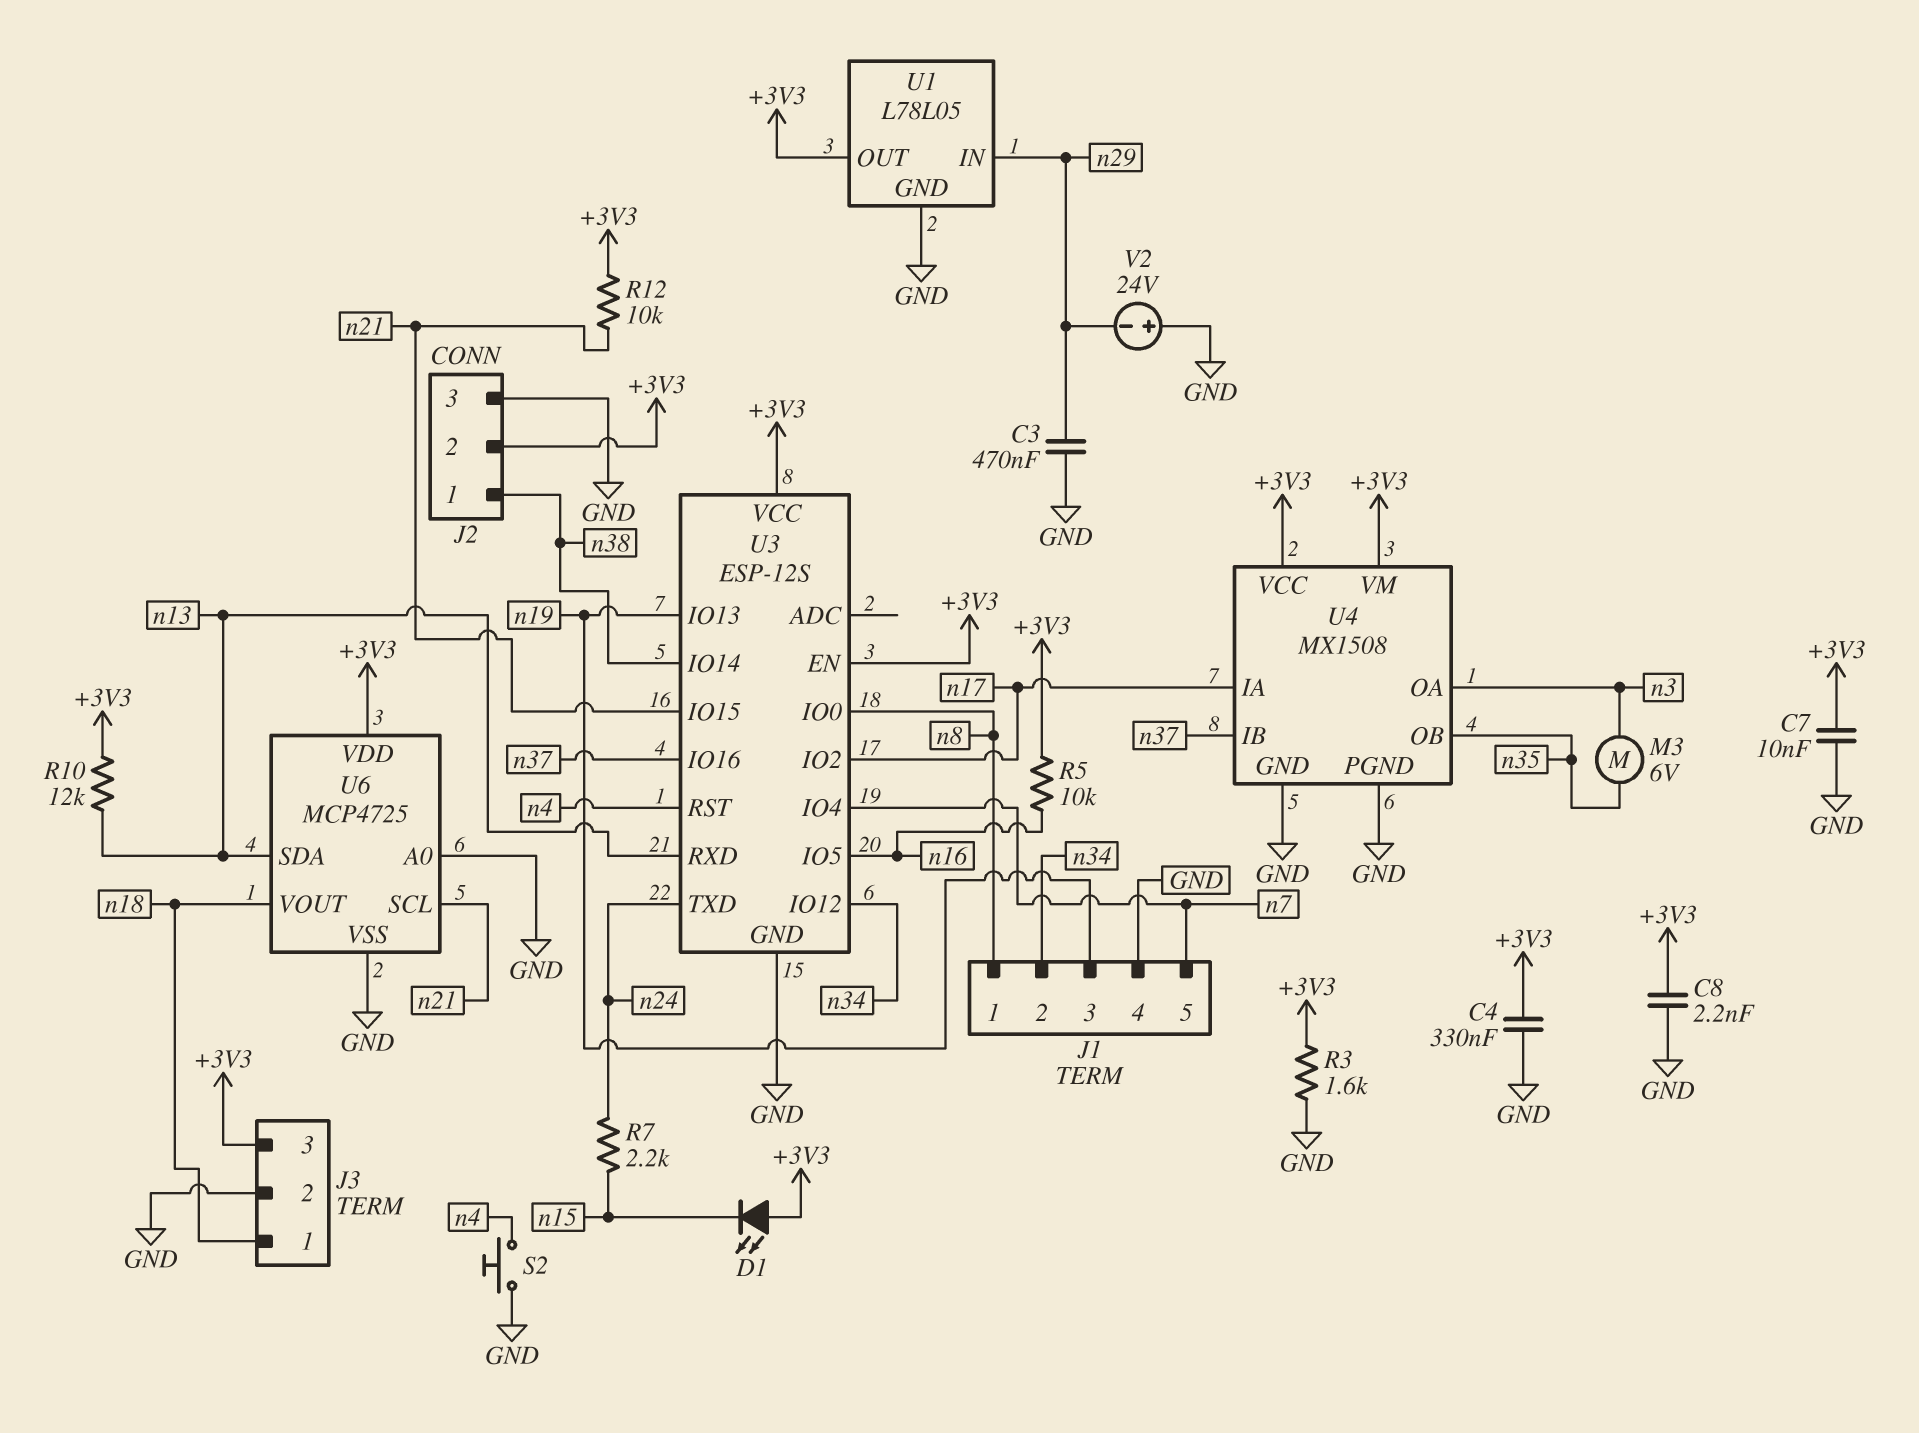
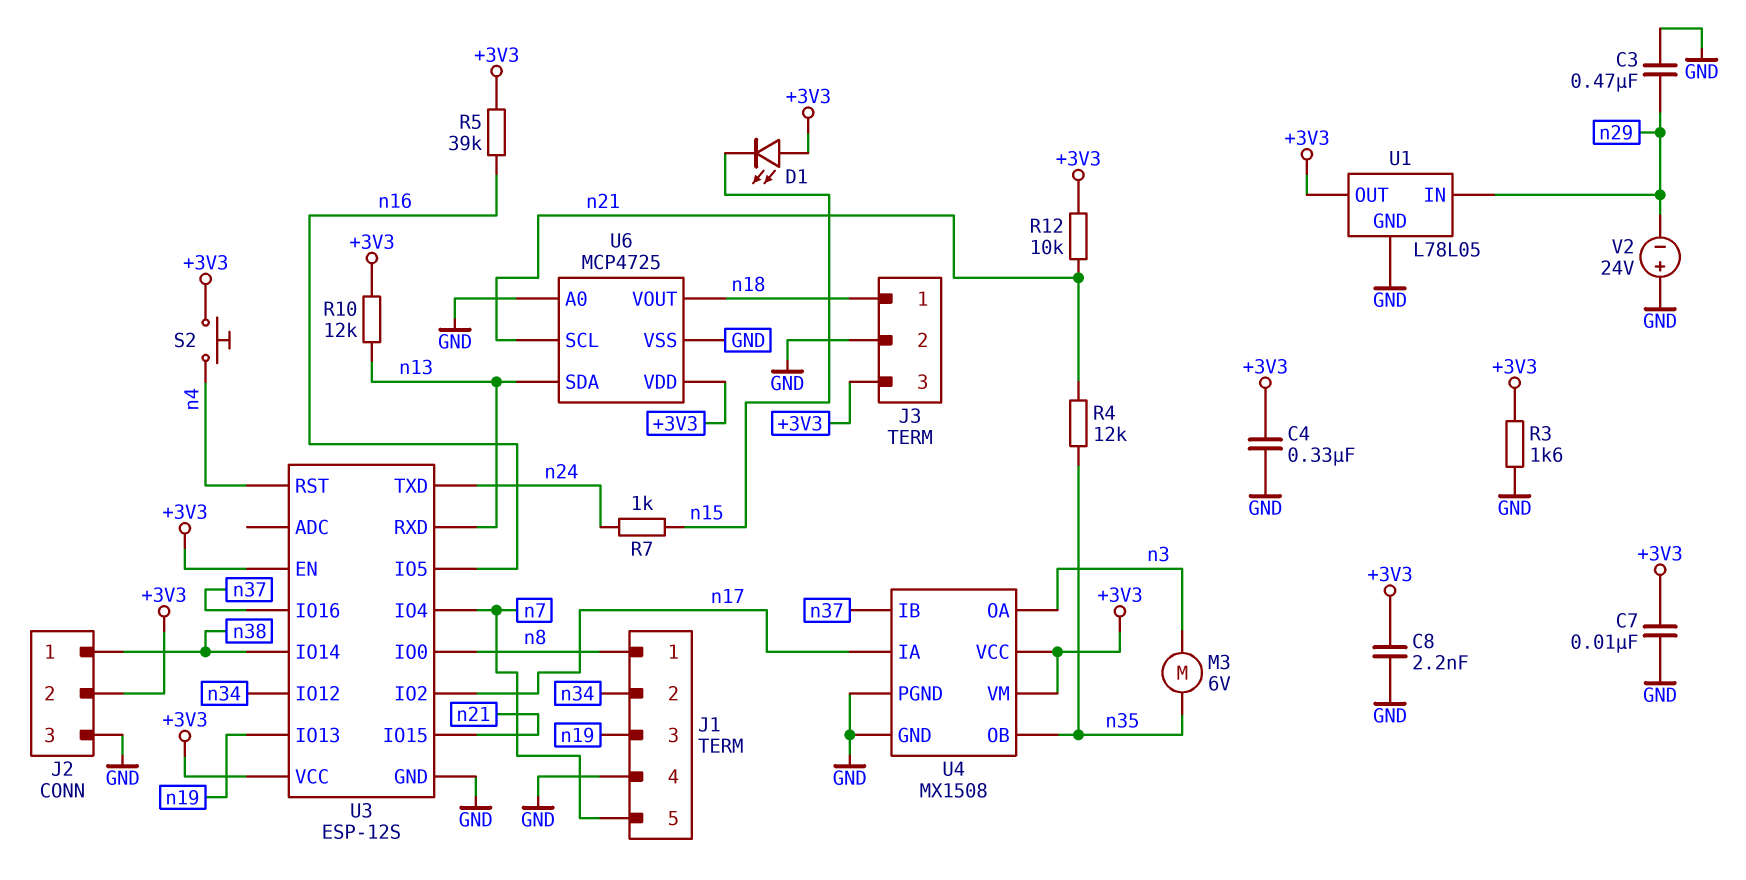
R4: none -> 12k (n21, n35)
R5: 10k (+3V3, n16) -> 39k (+3V3, n16)
R7: 2.2k (n15, n24) -> 1k (n15, n24)
S2: button (GND, n4) -> button (+3V3, n4)

